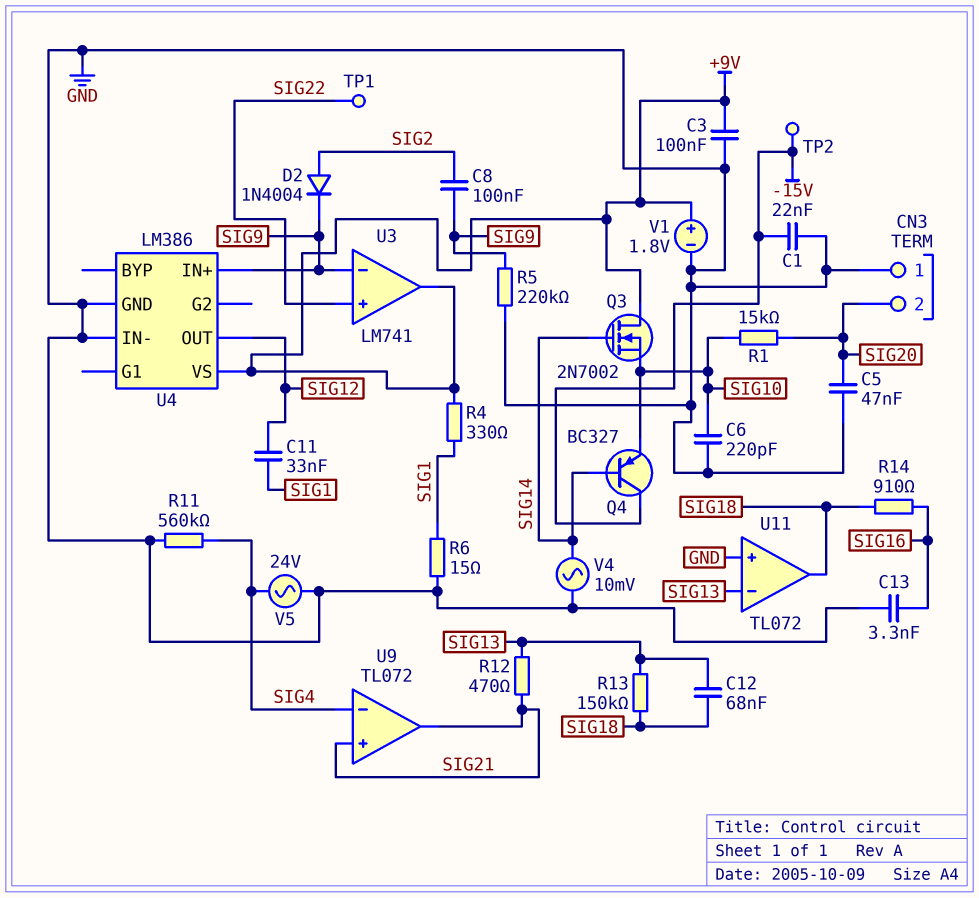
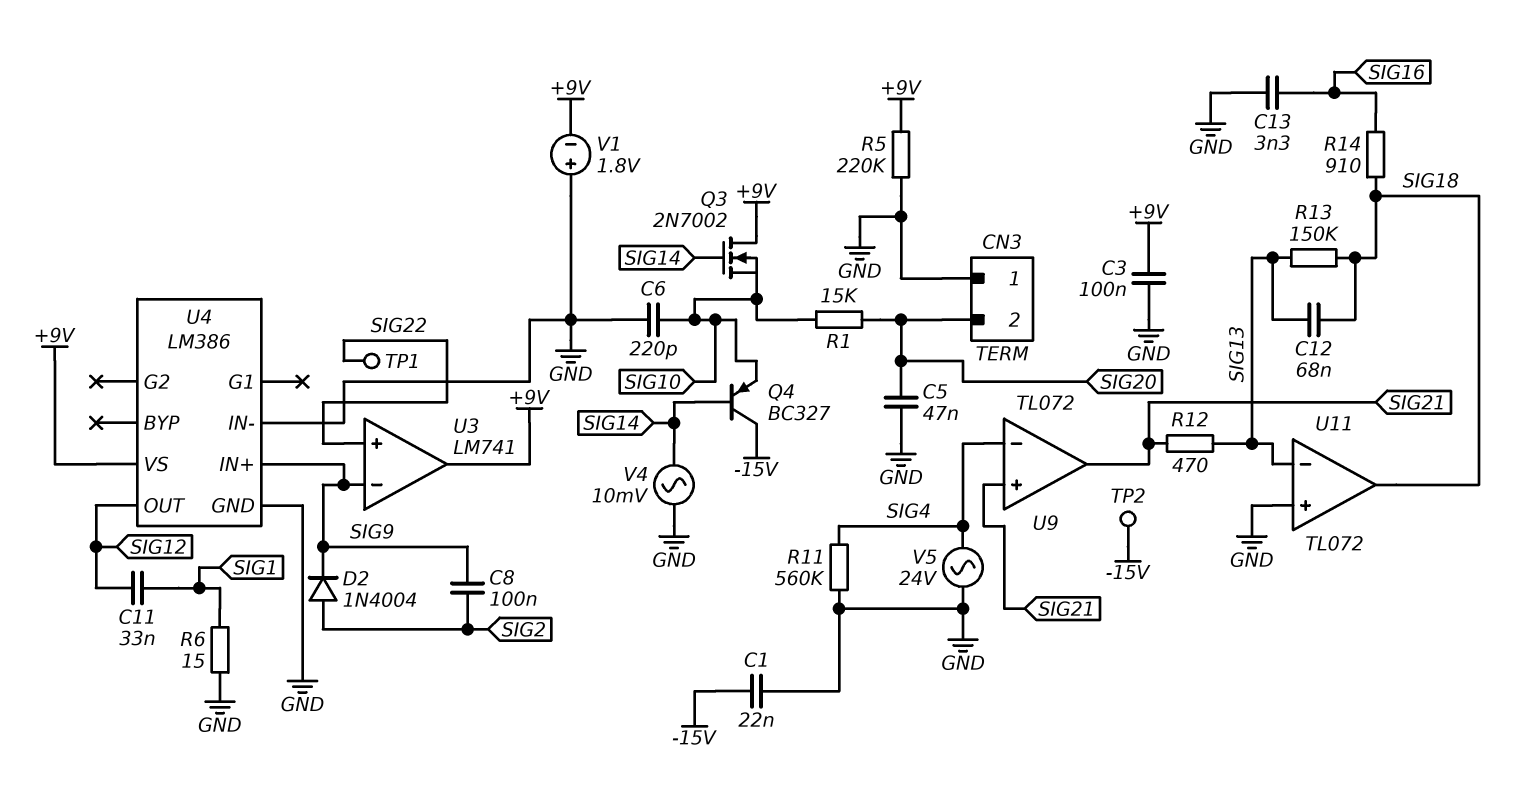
R4: 330 (+9V, SIG1) -> none
R5: 220k (GND, SIG9) -> 220k (+9V, GND)
V1: 1.8V (plus +9V, minus GND) -> 1.8V (plus GND, minus +9V)

